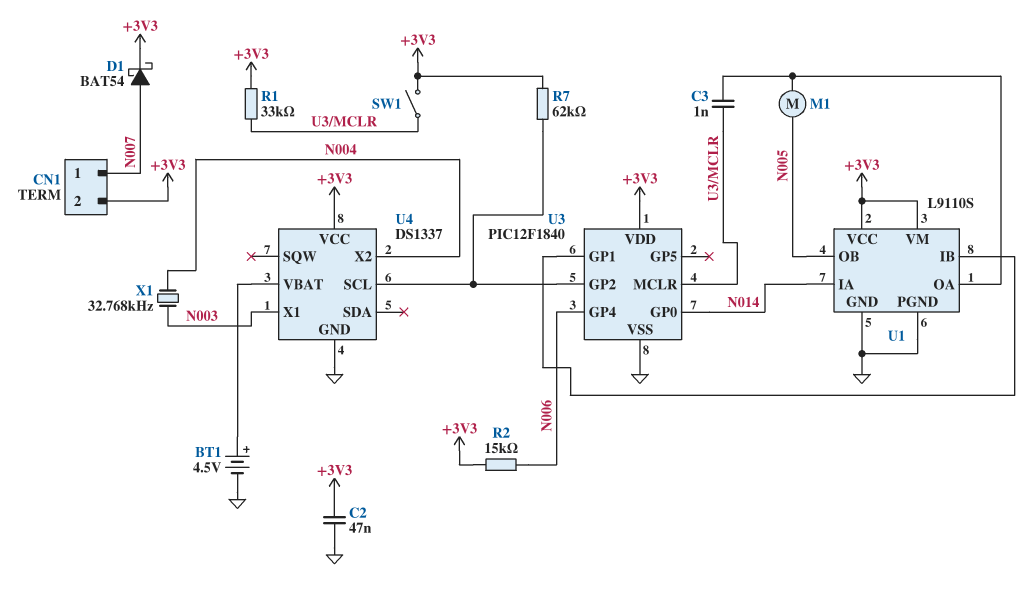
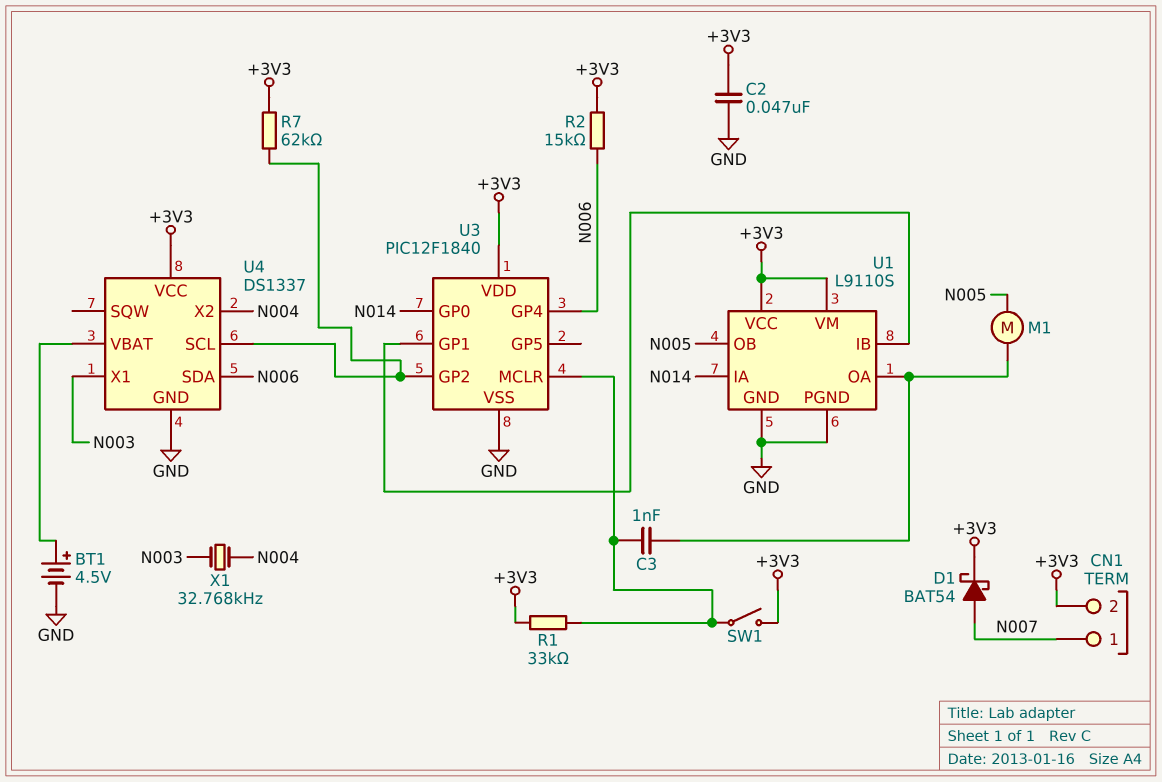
U4 pin SDA: none -> N006

